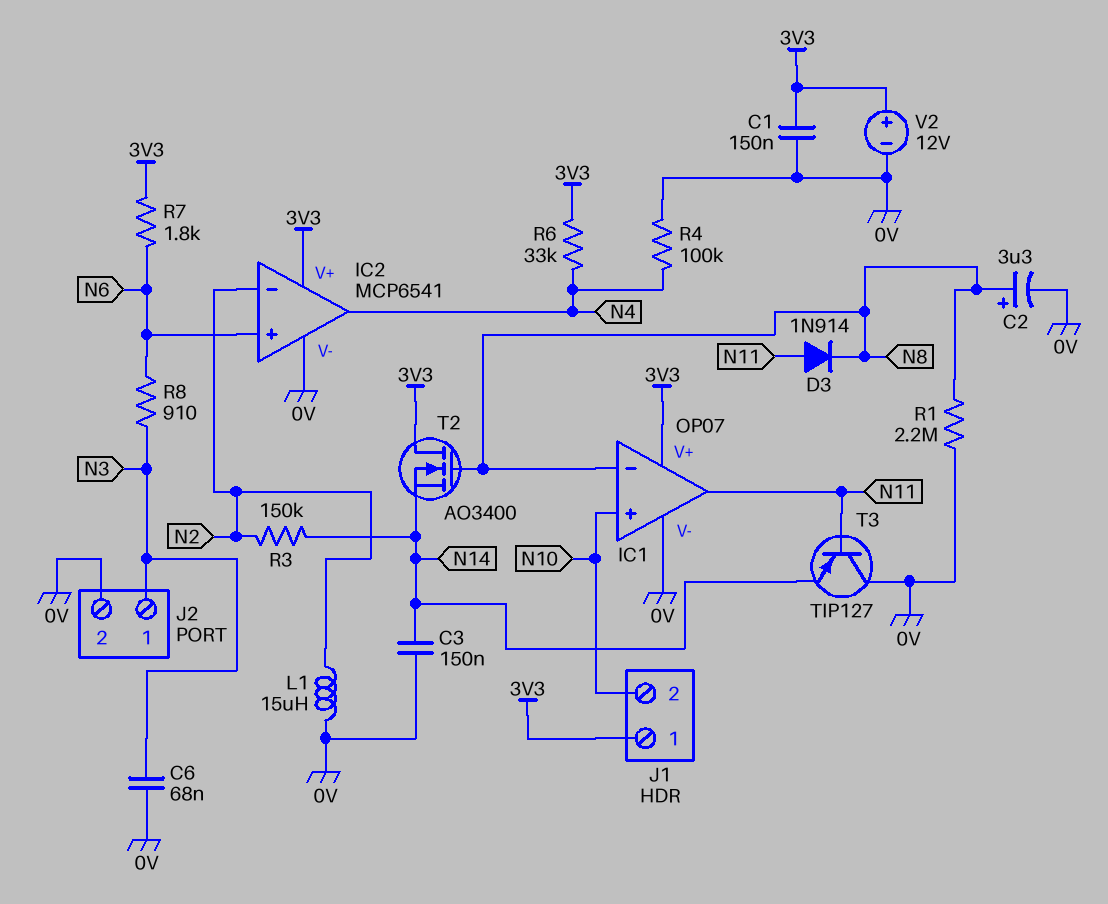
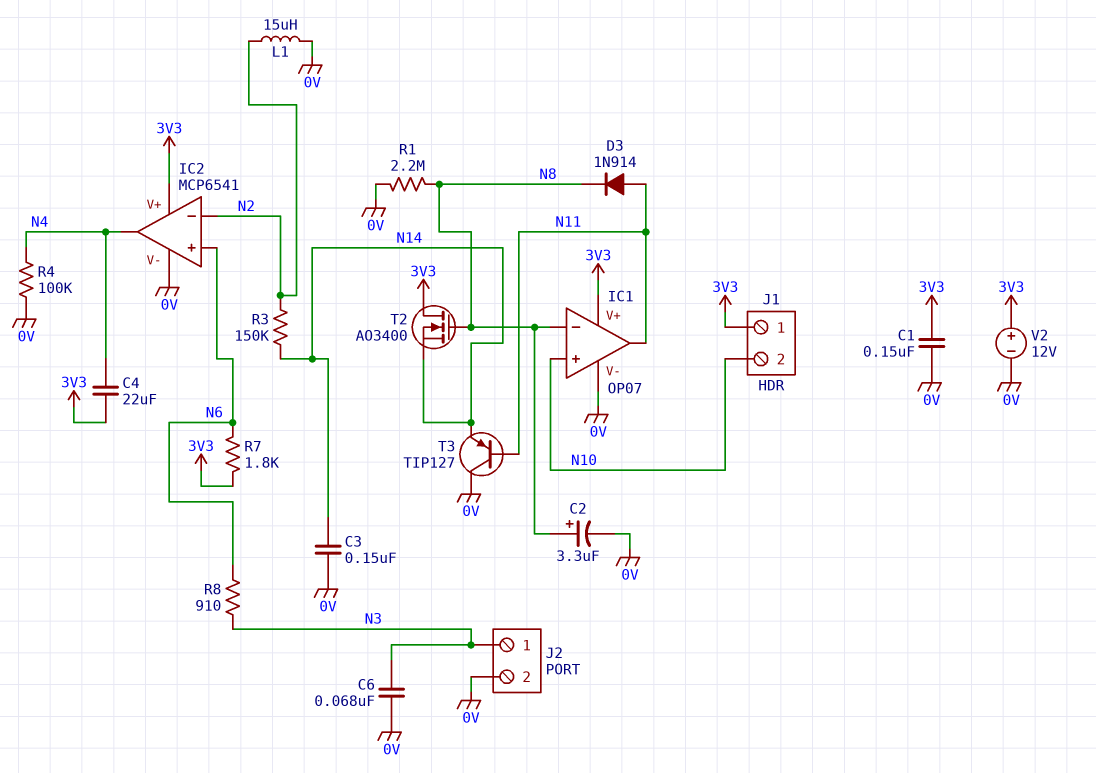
C4: none -> 22uF (3V3, N4)
R6: 33k (3V3, N4) -> none

